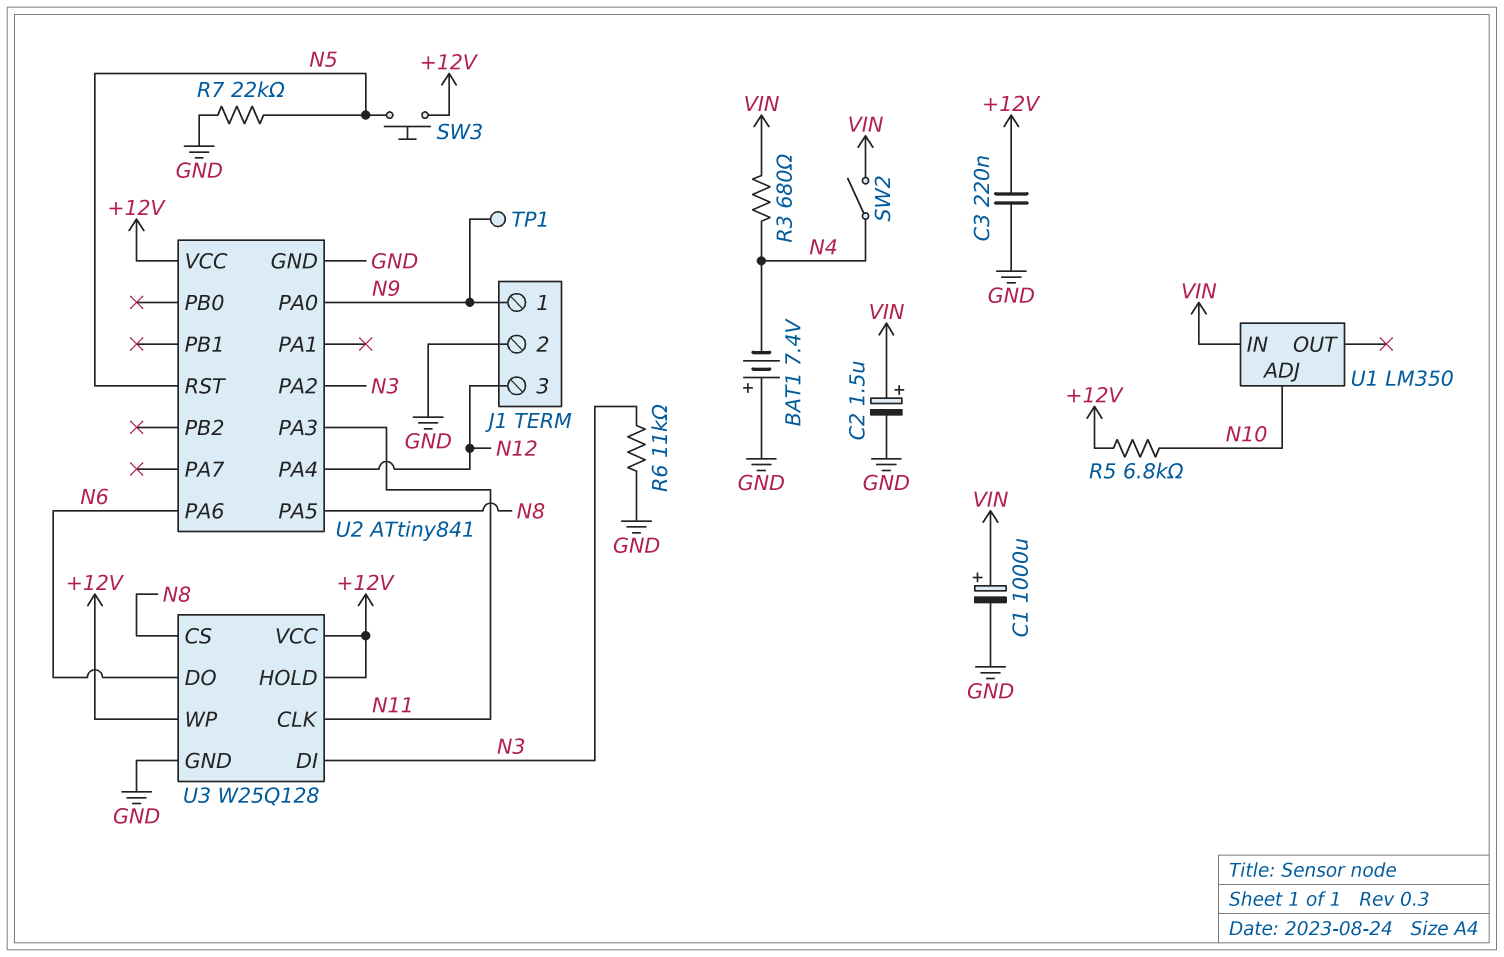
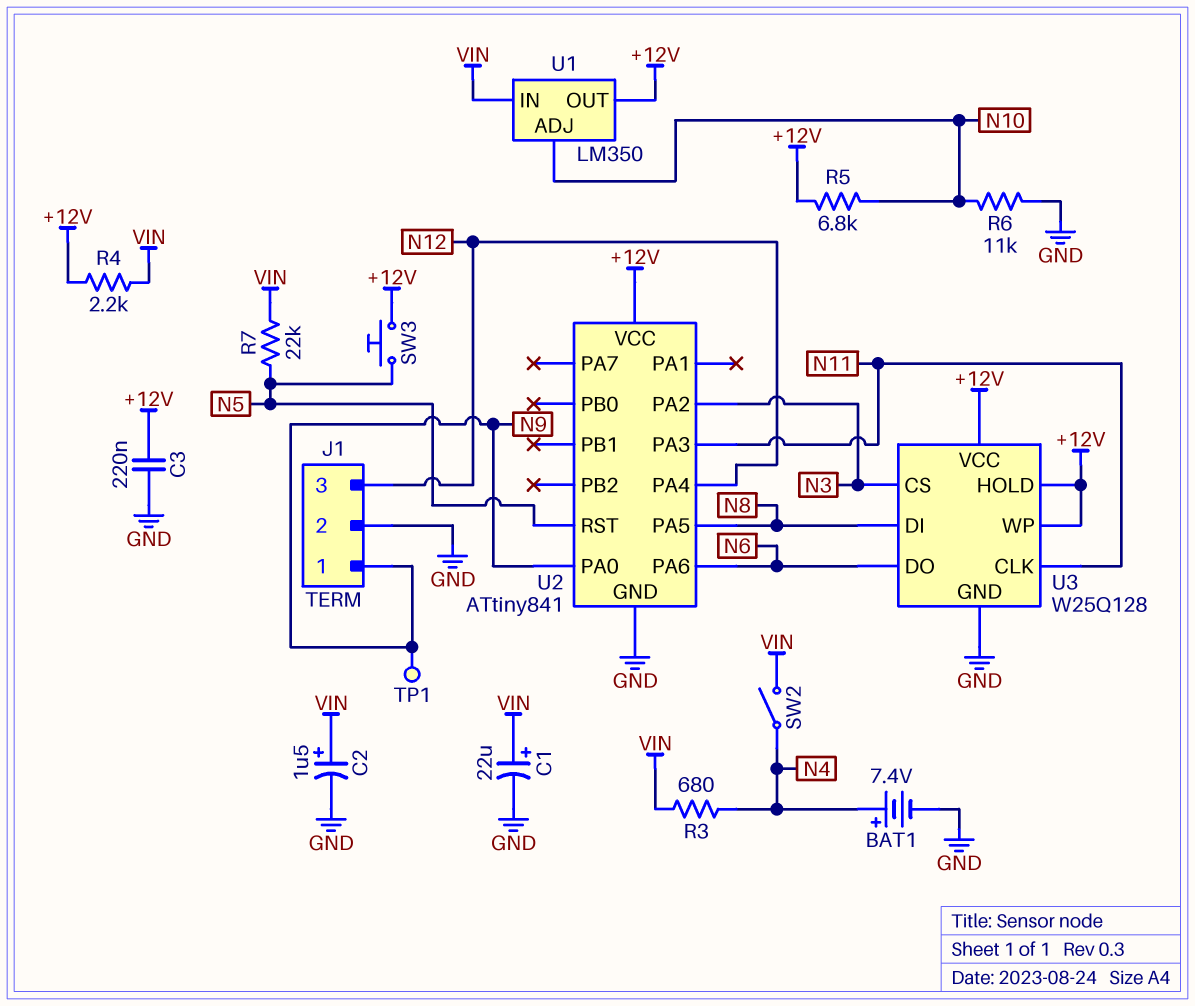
BAT1: 7.4V (plus GND, minus N4) -> 7.4V (plus N4, minus GND)
C1: 1000uF (plus VIN, minus GND) -> 22uF (plus VIN, minus GND)
R4: none -> 2.2k (+12V, VIN)
R6: 11k (GND, N3) -> 11k (GND, N10)
R7: 22k (GND, N5) -> 22k (N5, VIN)
U1 pin OUT: none -> +12V
U3 pin CS: N8 -> N3
U3 pin DI: N3 -> N8

